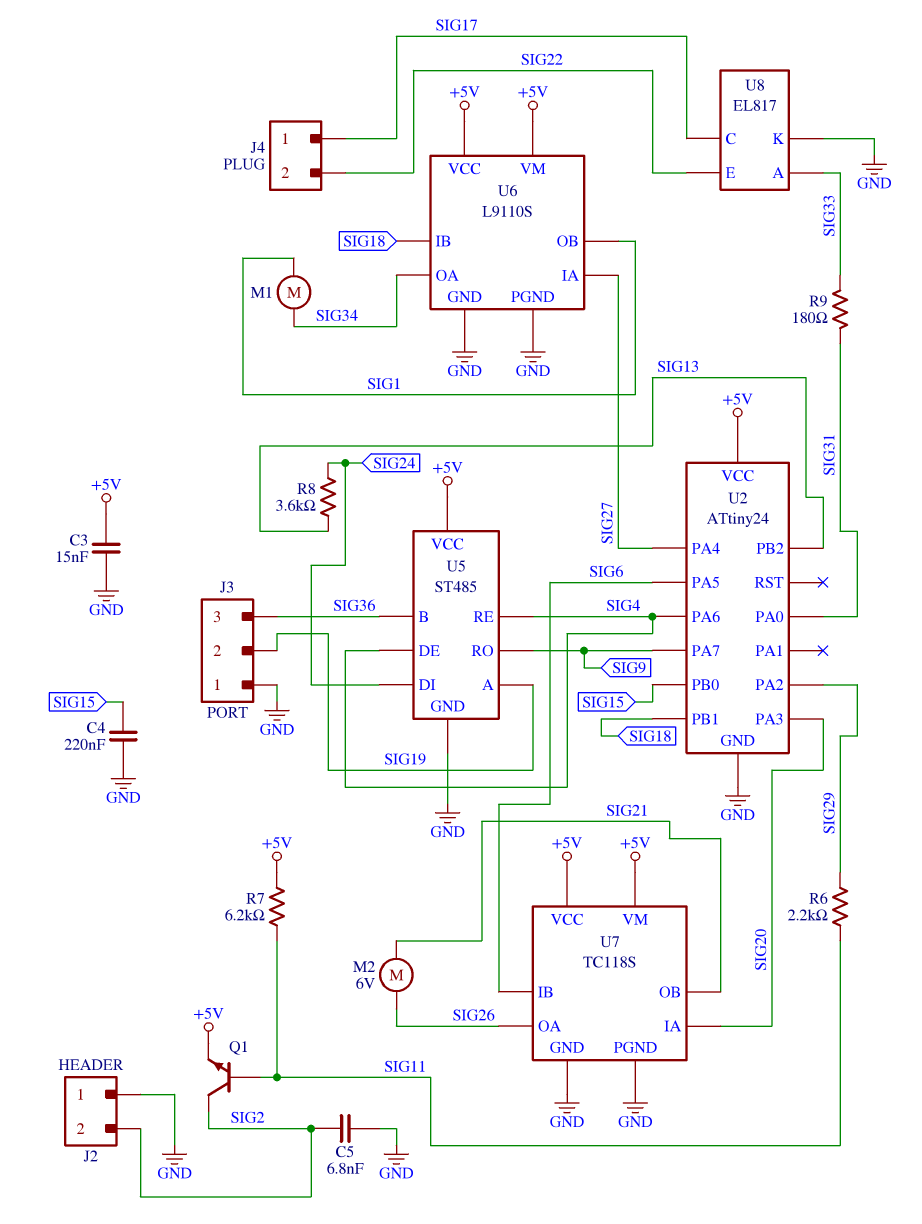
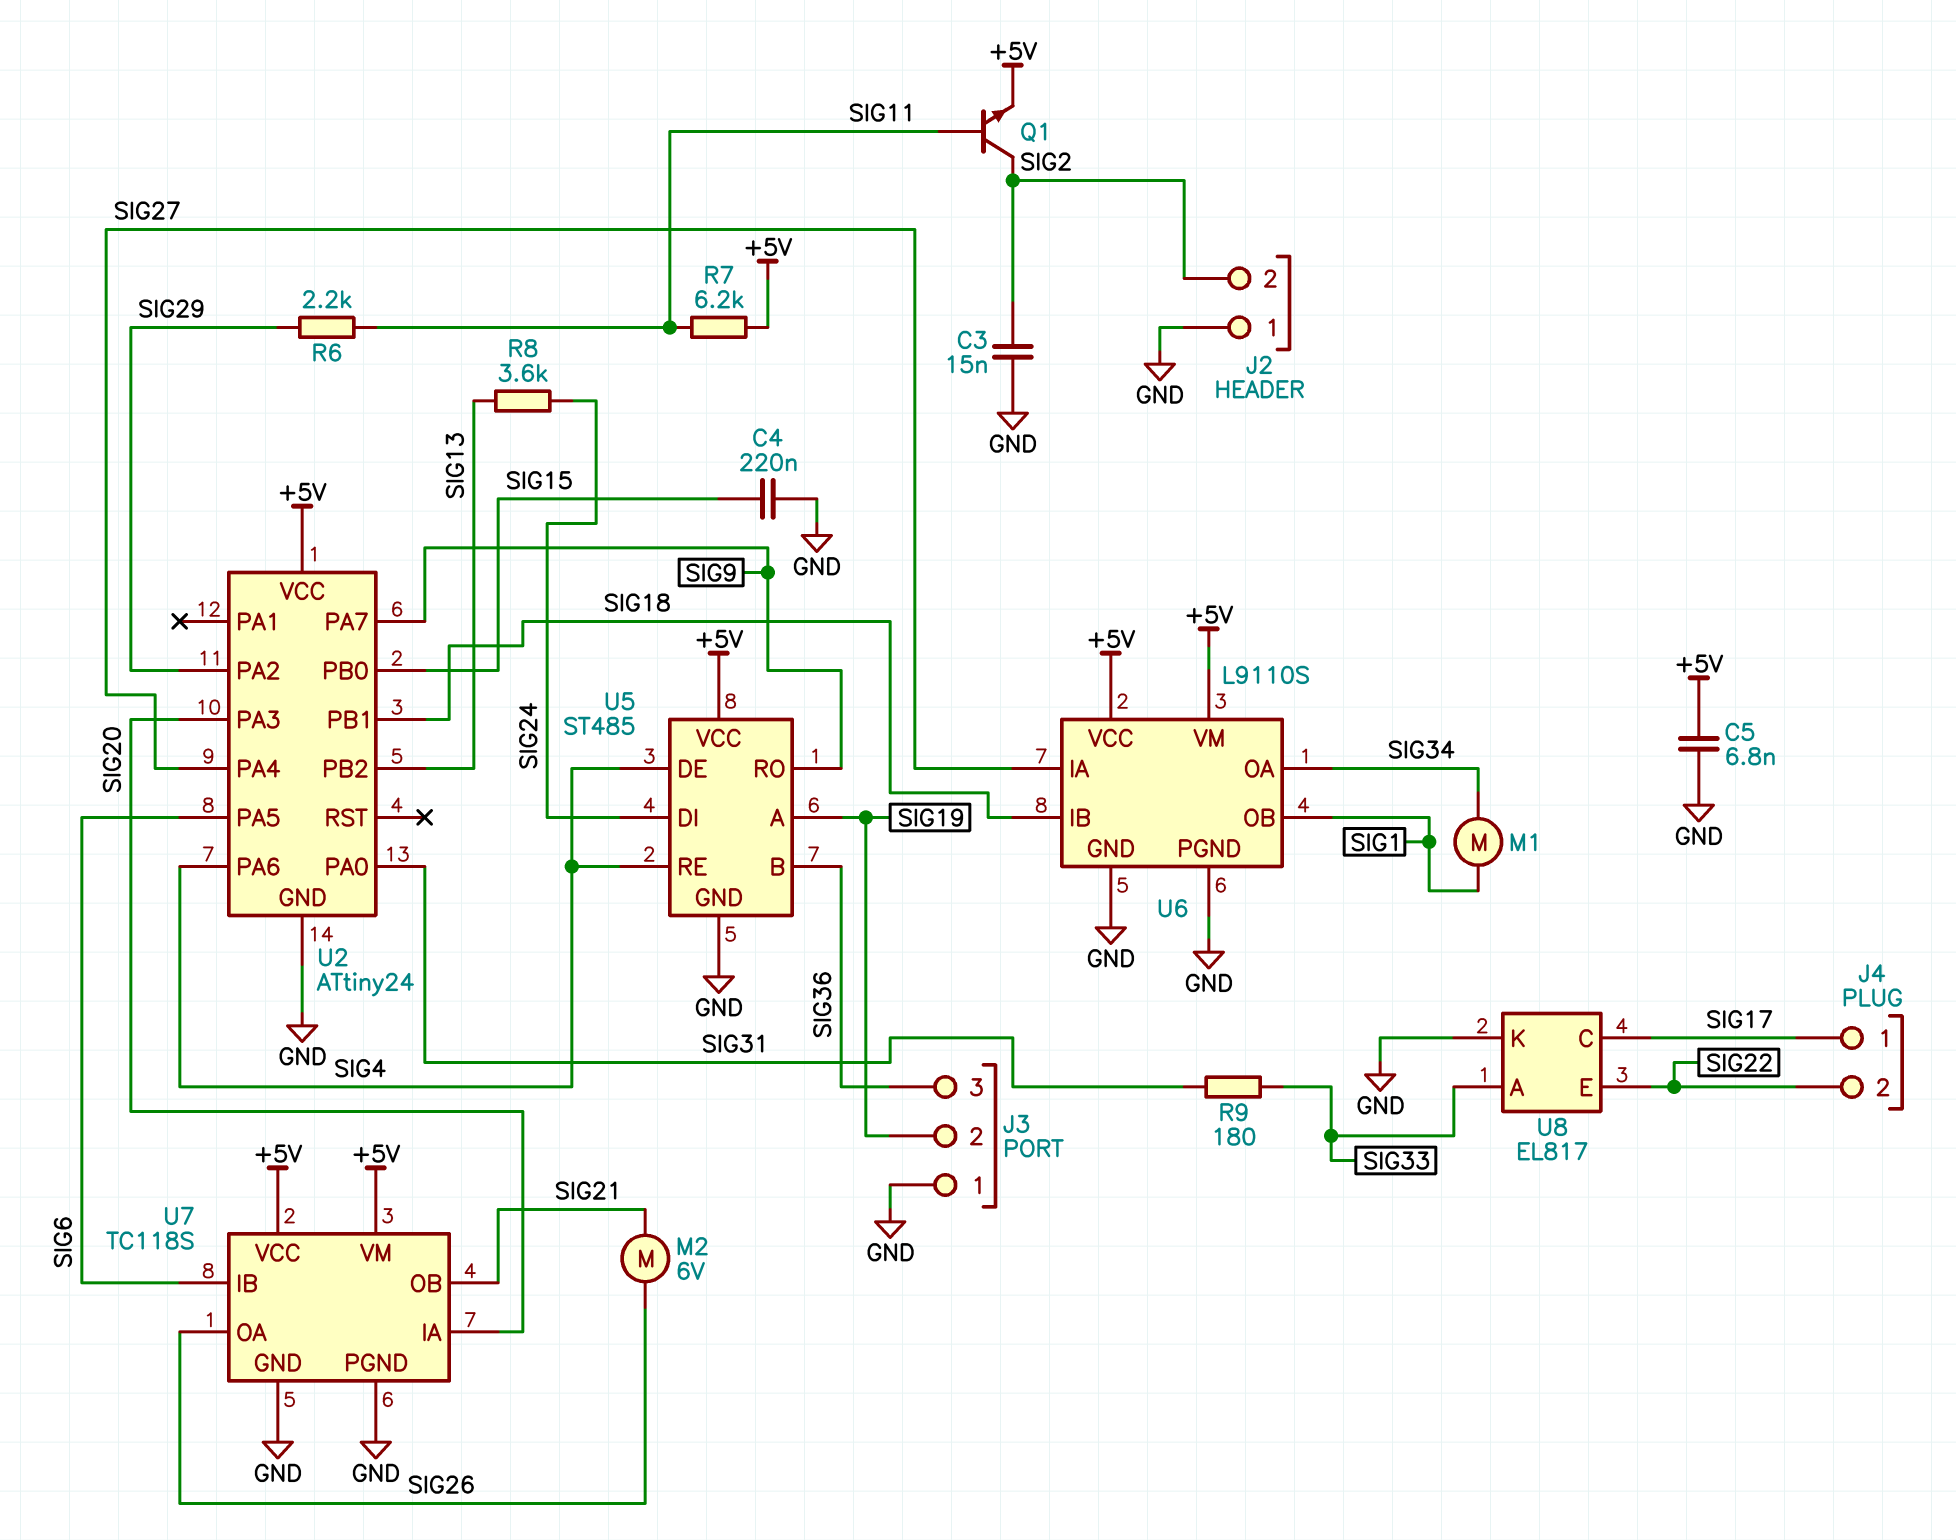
C3: 15nF (+5V, GND) -> 15nF (GND, SIG2)
C5: 6.8nF (GND, SIG2) -> 6.8nF (+5V, GND)

